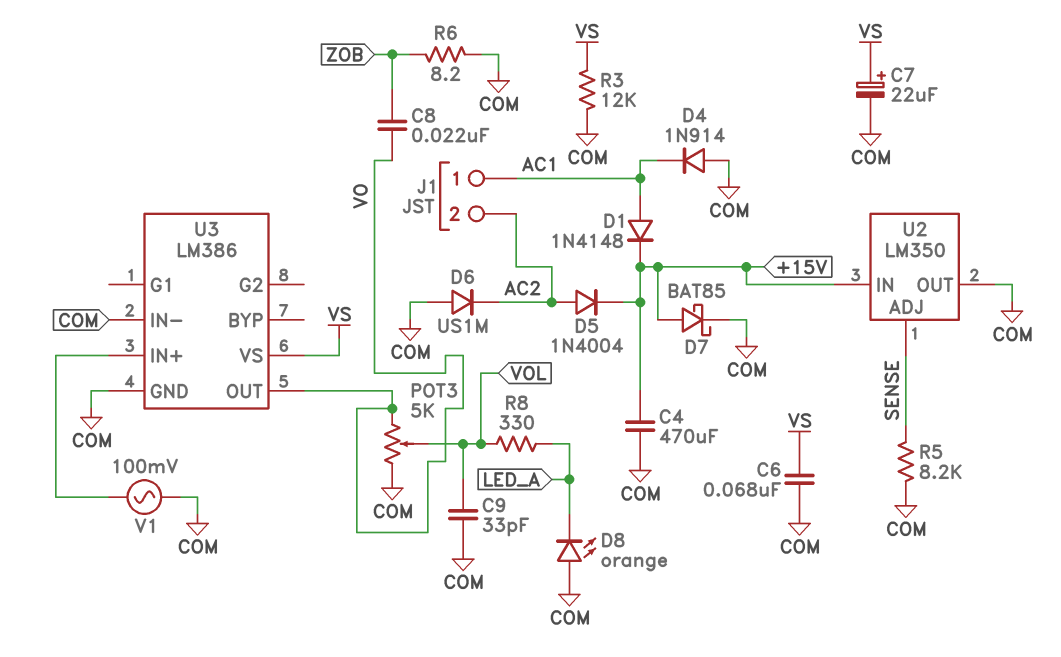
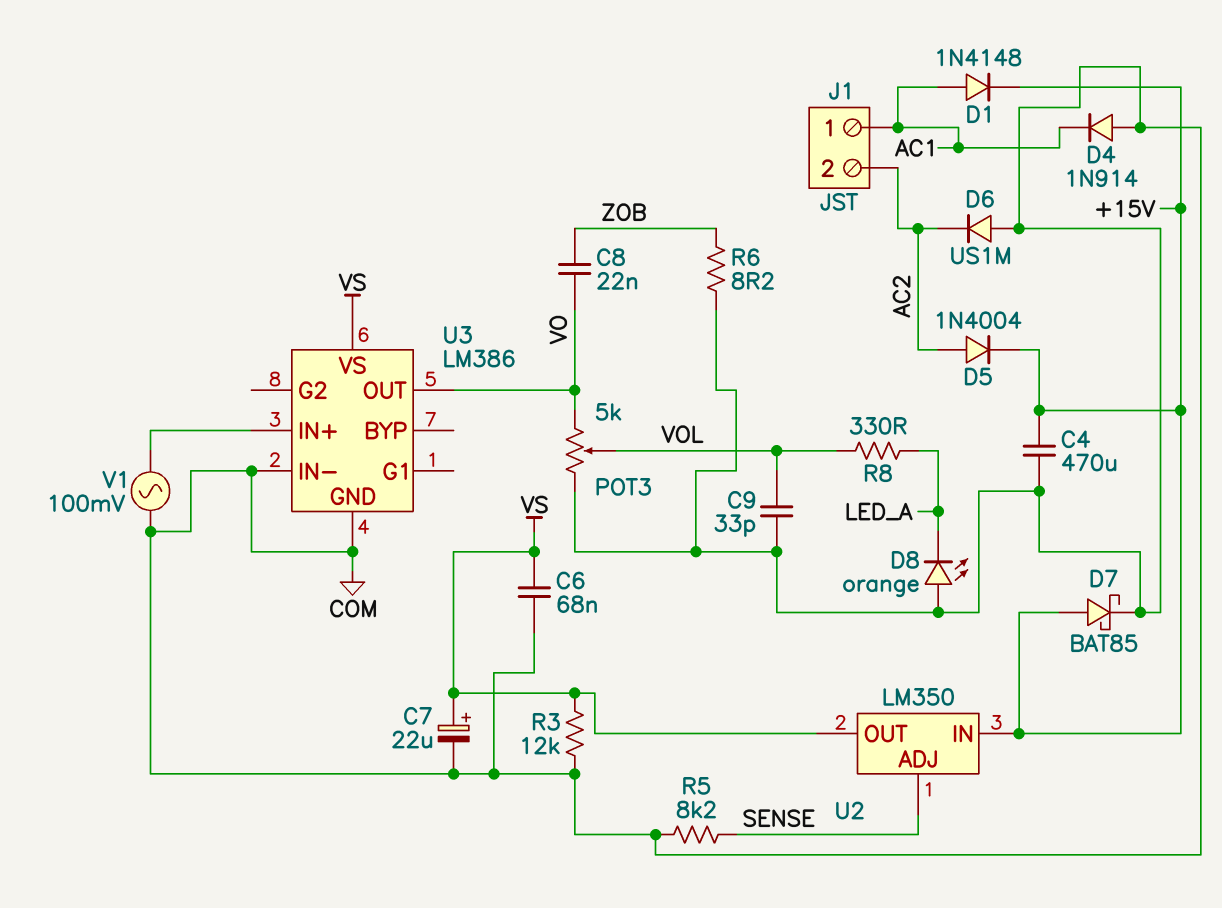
U2 pin OUT: COM -> VS

